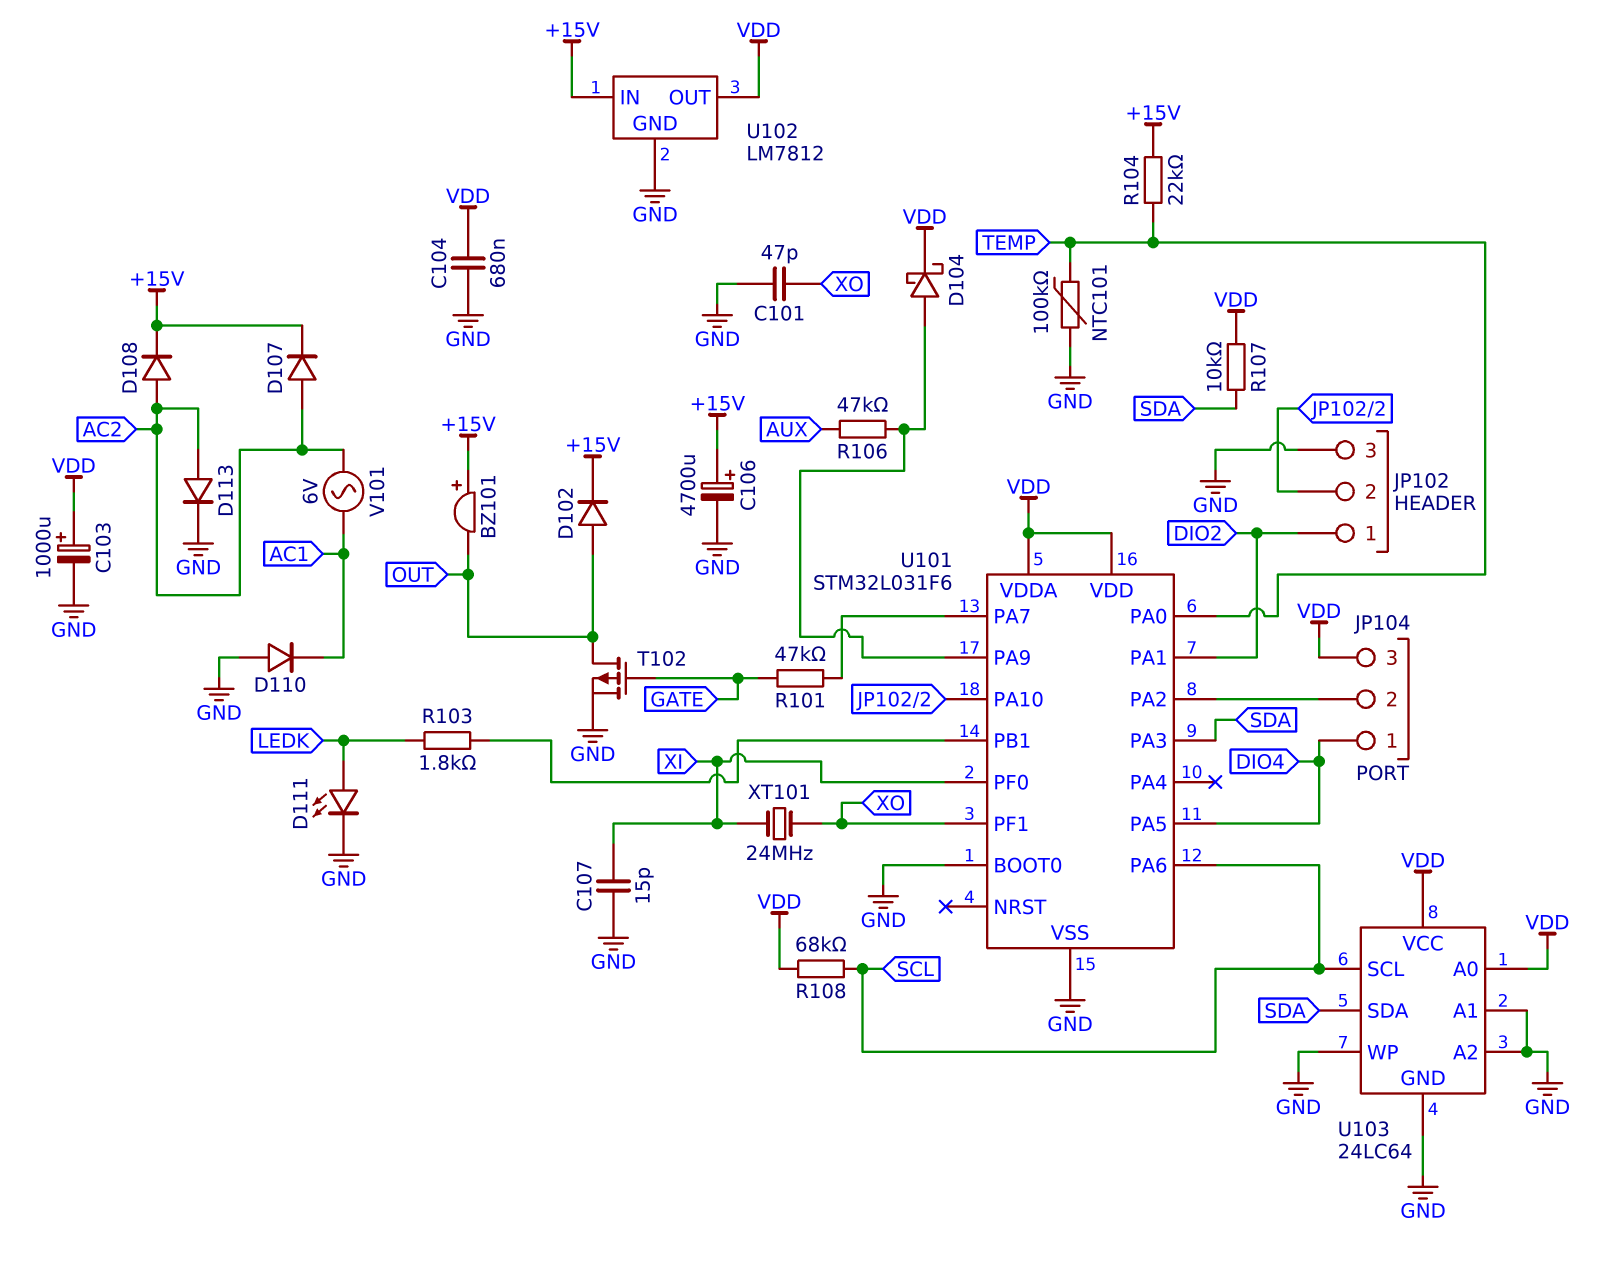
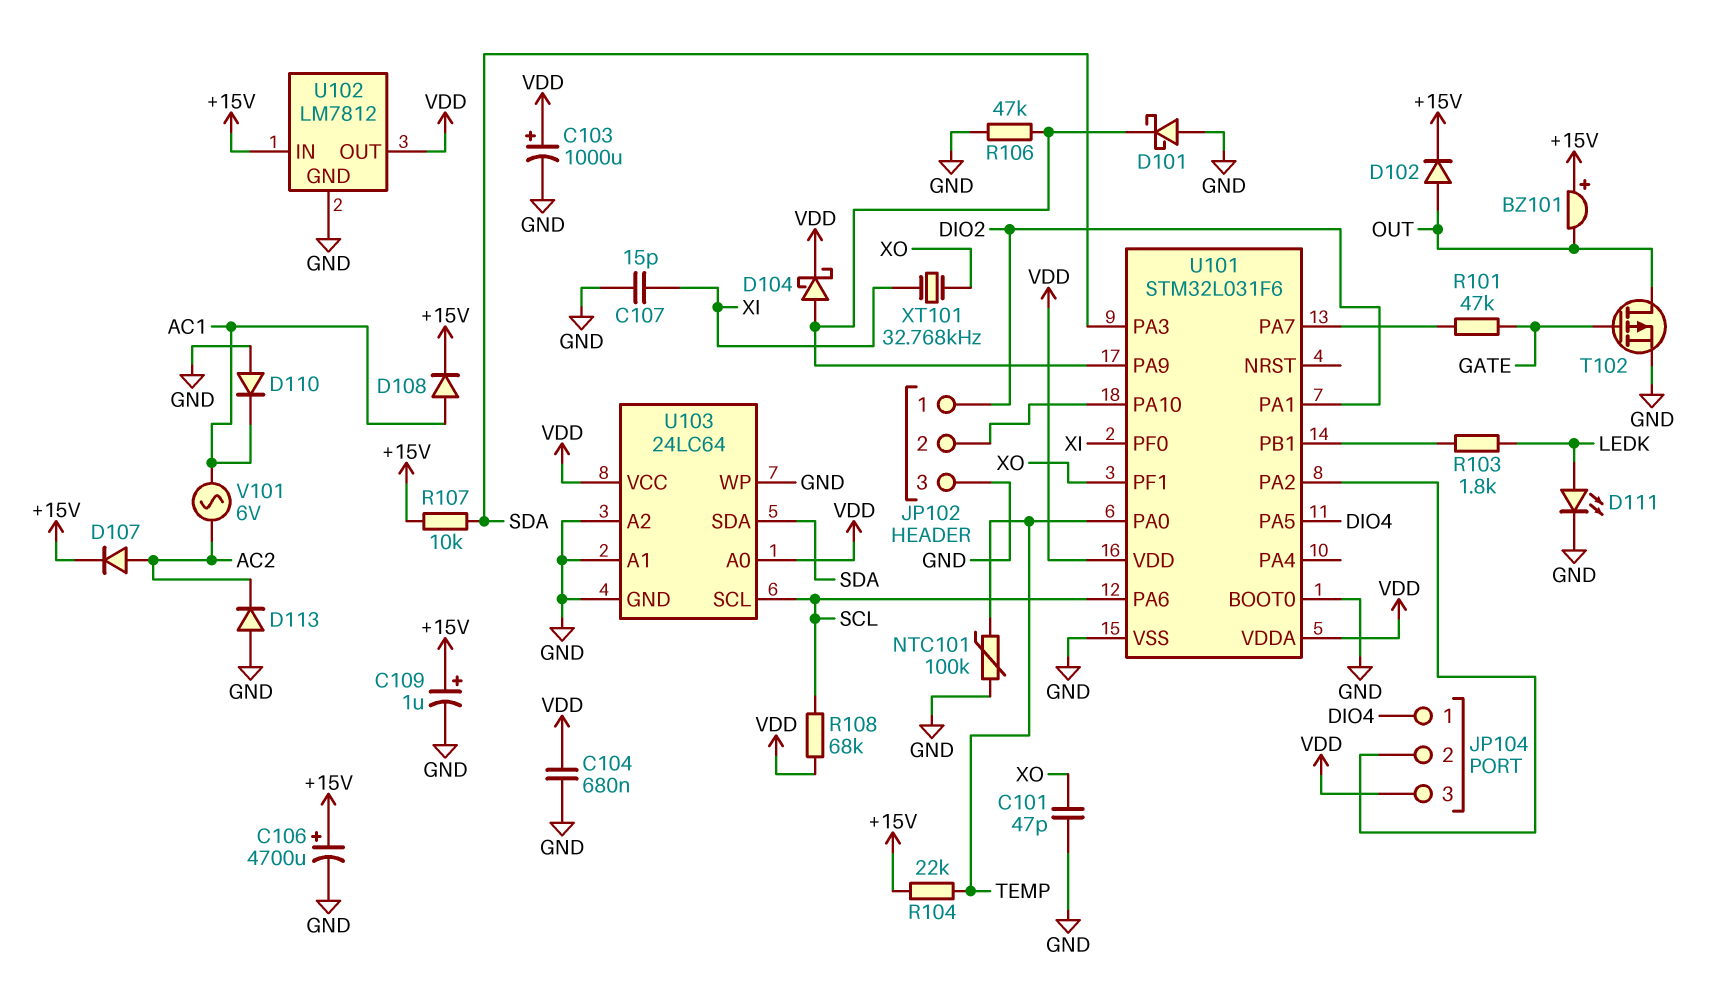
C109: none -> 1uF (plus +15V, minus GND)
D101: none -> schottky (A GND, K U101/PA9)
D108: diode (A AC2, K +15V) -> diode (A AC1, K +15V)
D113: diode (A AC2, K GND) -> diode (A GND, K AC2)
R106: 47k (AUX, U101/PA9) -> 47k (GND, U101/PA9)
R107: 10k (SDA, VDD) -> 10k (+15V, SDA)
XT101: 24MHz (XI, XO) -> 32.768kHz (XI, XO)

